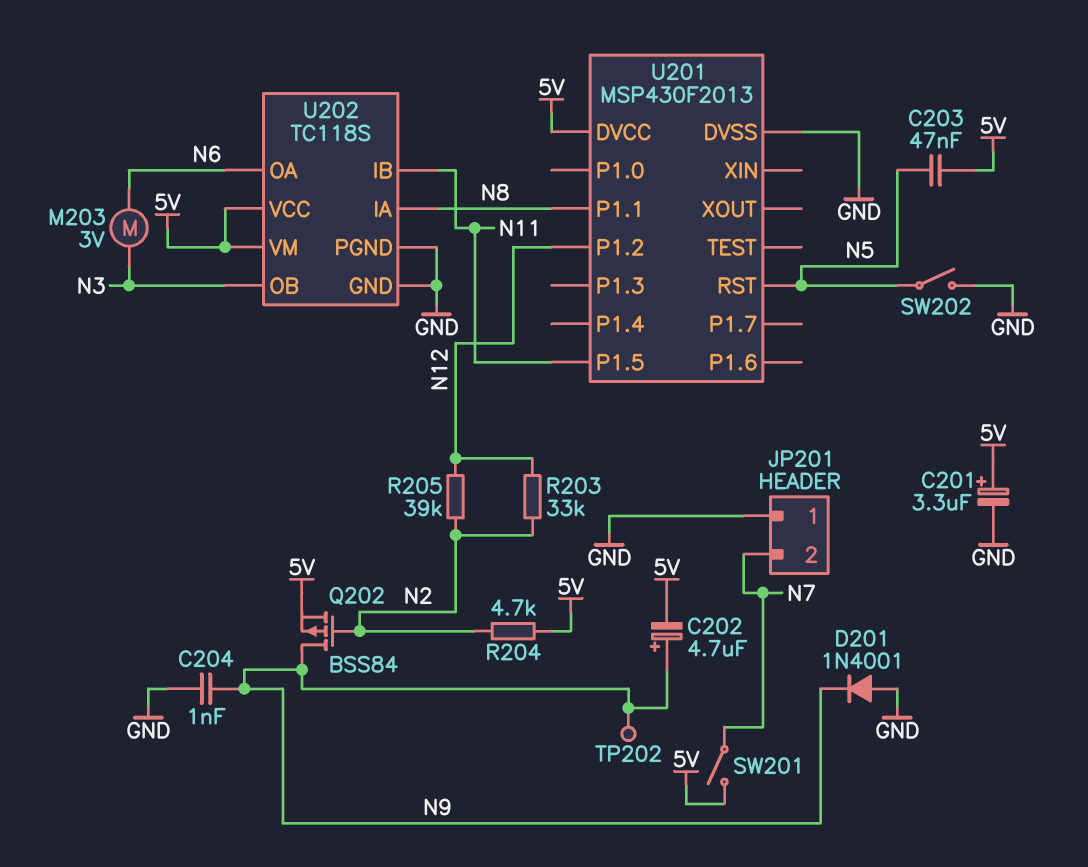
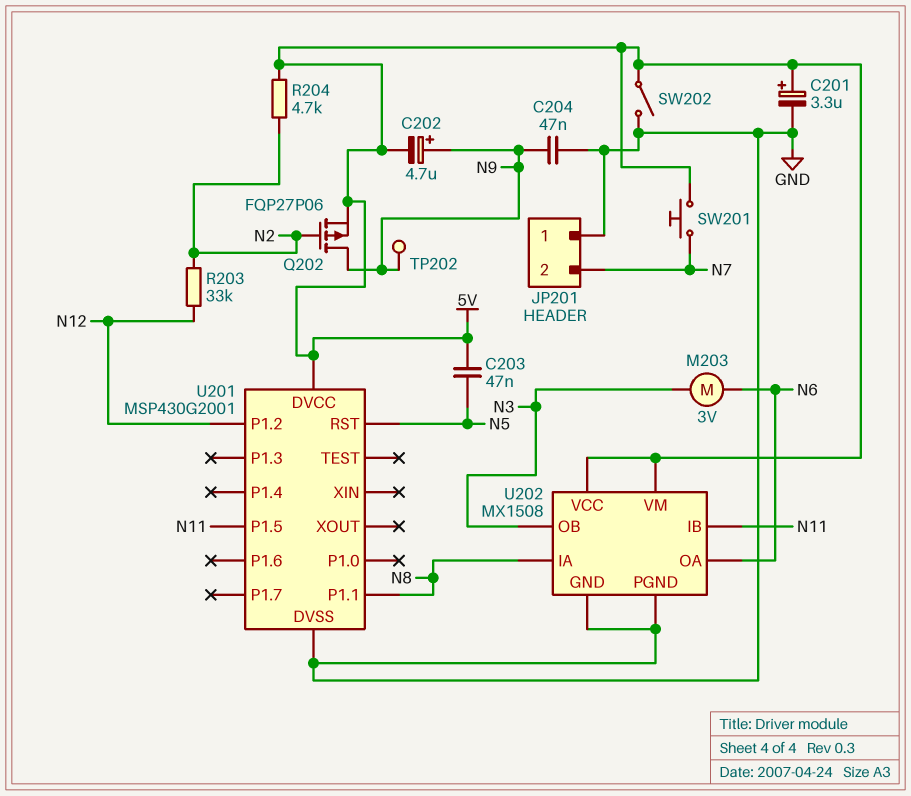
C204: 1nF (GND, N9) -> 47nF (GND, N9)
D201: diode 1N4001 (A GND, K N9) -> none
Q202: PMOS BSS84 (G N2, D N9, S 5V) -> PMOS FQP27P06 (G N2, D N9, S 5V)
R205: 39k (N2, N12) -> none
SW201: switch (5V, N7) -> button (5V, N7)
SW202: switch (GND, N5) -> switch (5V, GND)
U201: MSP430F2013 -> MSP430G2001
U202: TC118S -> MX1508

